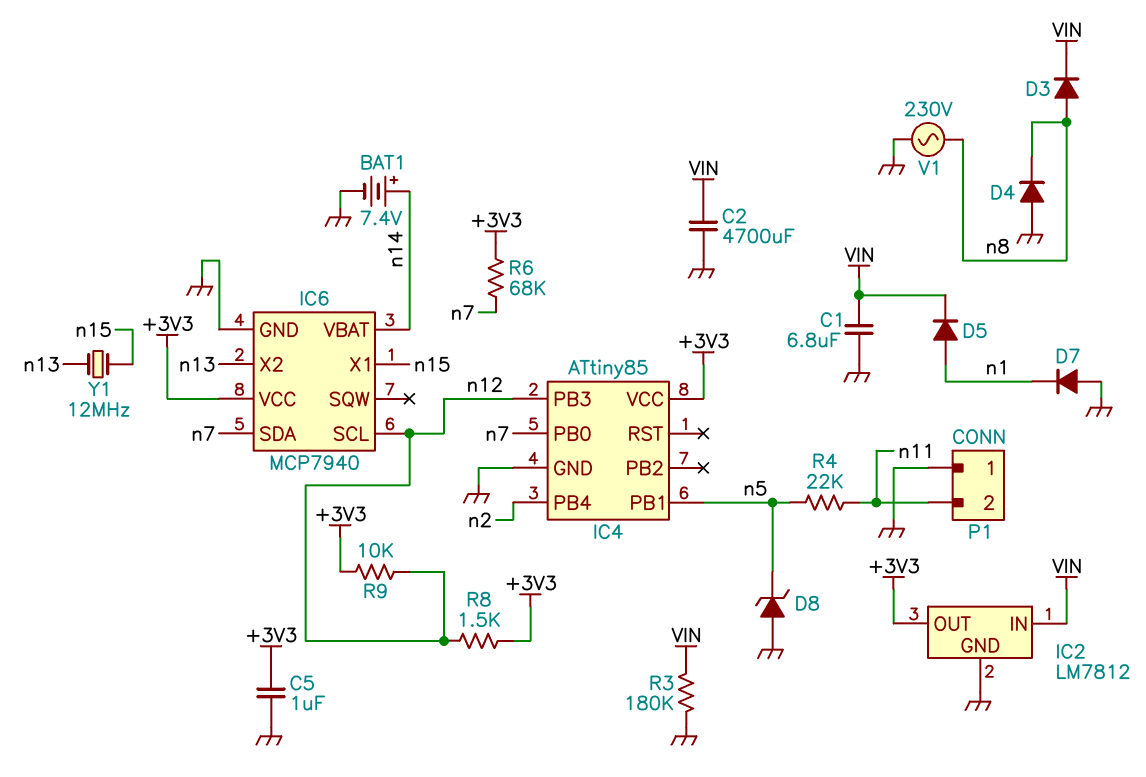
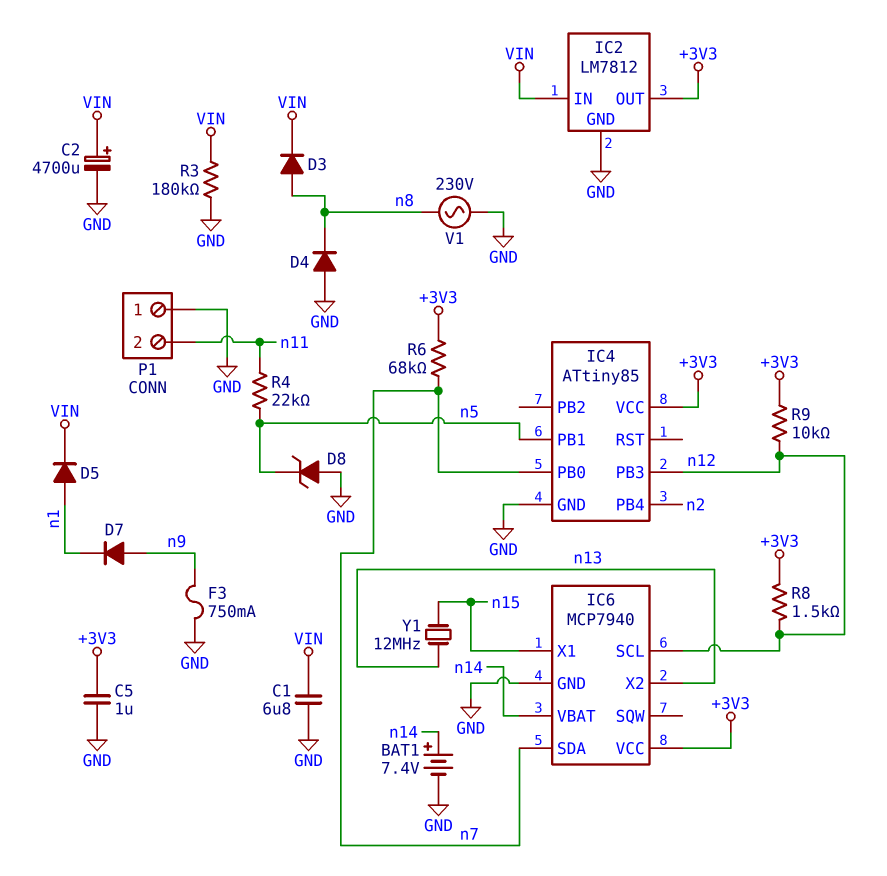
C2: 4700uF (GND, VIN) -> 4700uF (plus VIN, minus GND)
D7: diode (A GND, K n1) -> diode (A n9, K n1)
F3: none -> 750mA (GND, n9)

